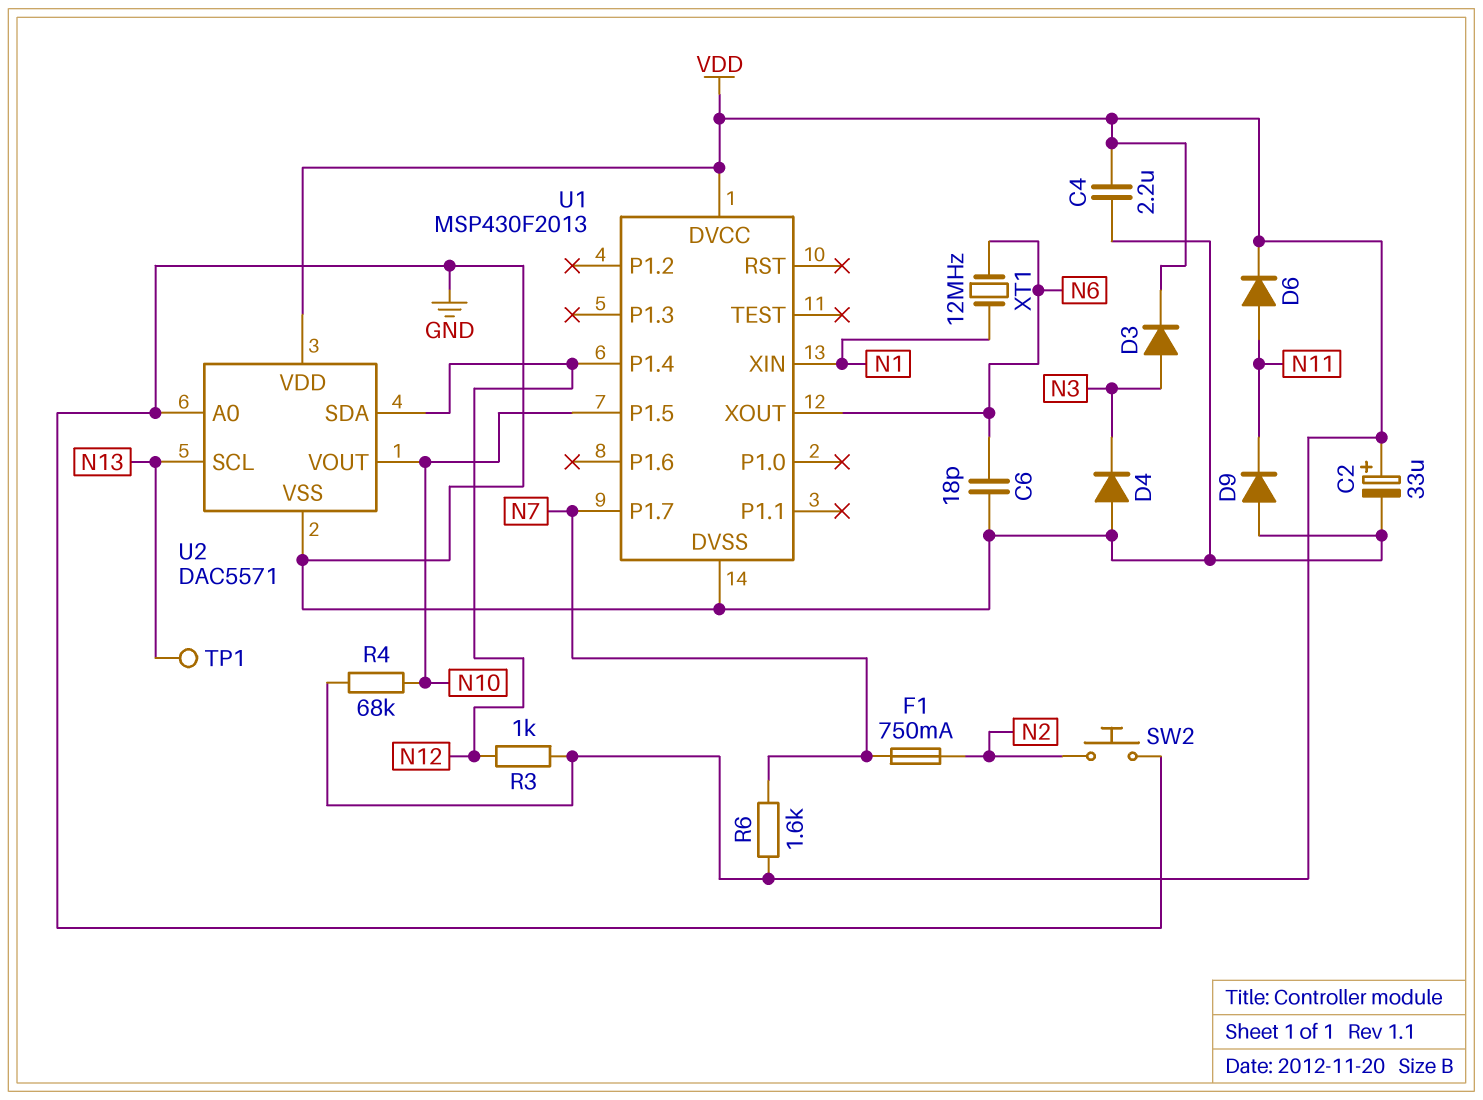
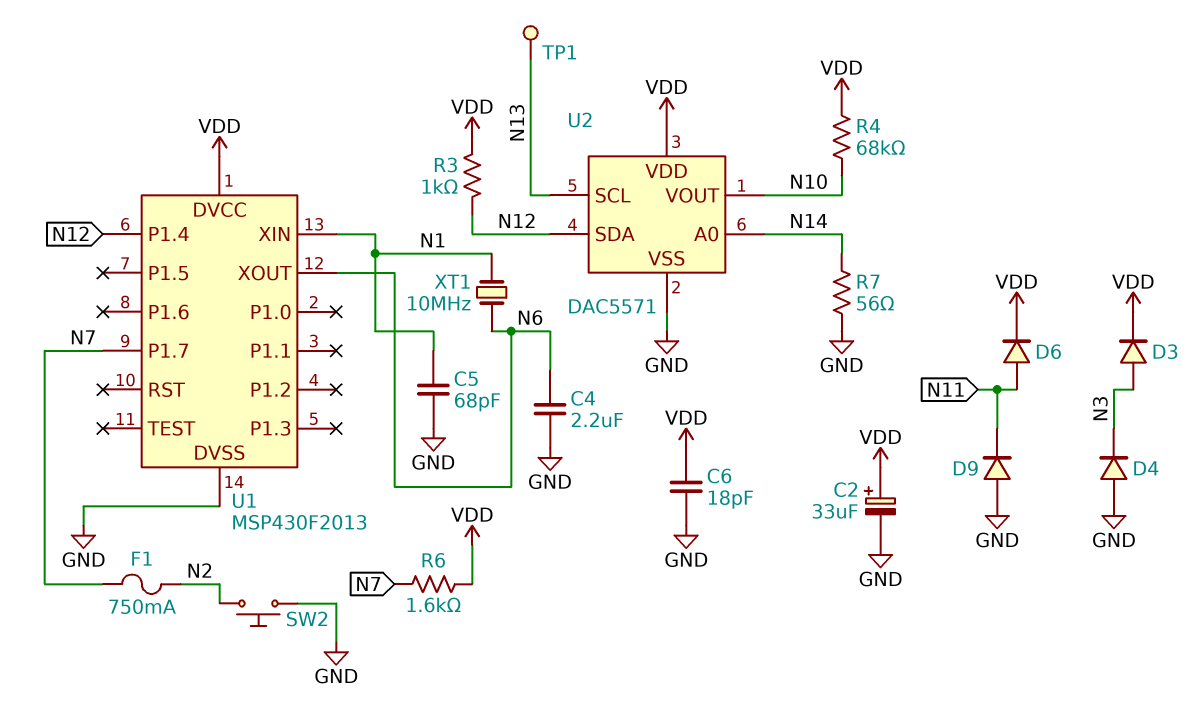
C4: 2.2uF (GND, VDD) -> 2.2uF (GND, N6)
C5: none -> 68pF (GND, N1)
C6: 18pF (GND, N6) -> 18pF (GND, VDD)
R7: none -> 56 (GND, N14)
U1 pin P1.5: N10 -> none
U2 pin A0: GND -> N14
XT1: 12MHz (N1, N6) -> 10MHz (N1, N6)

